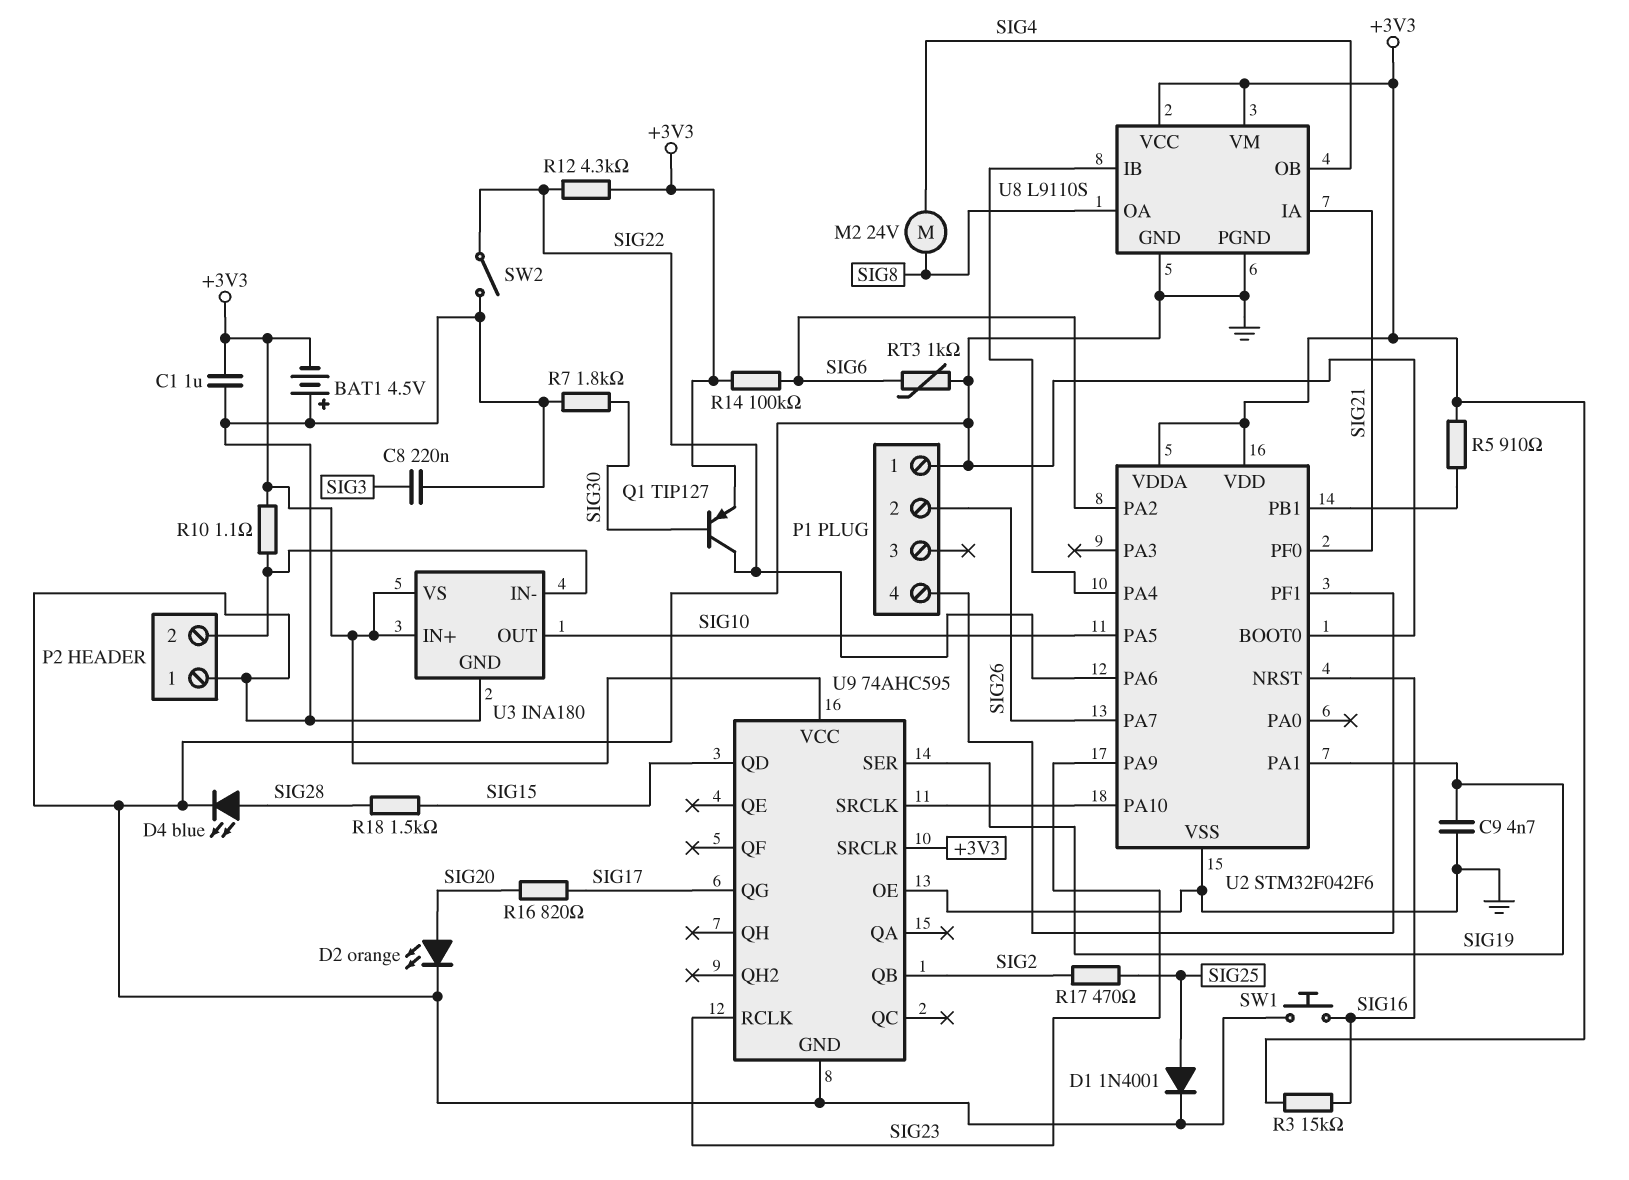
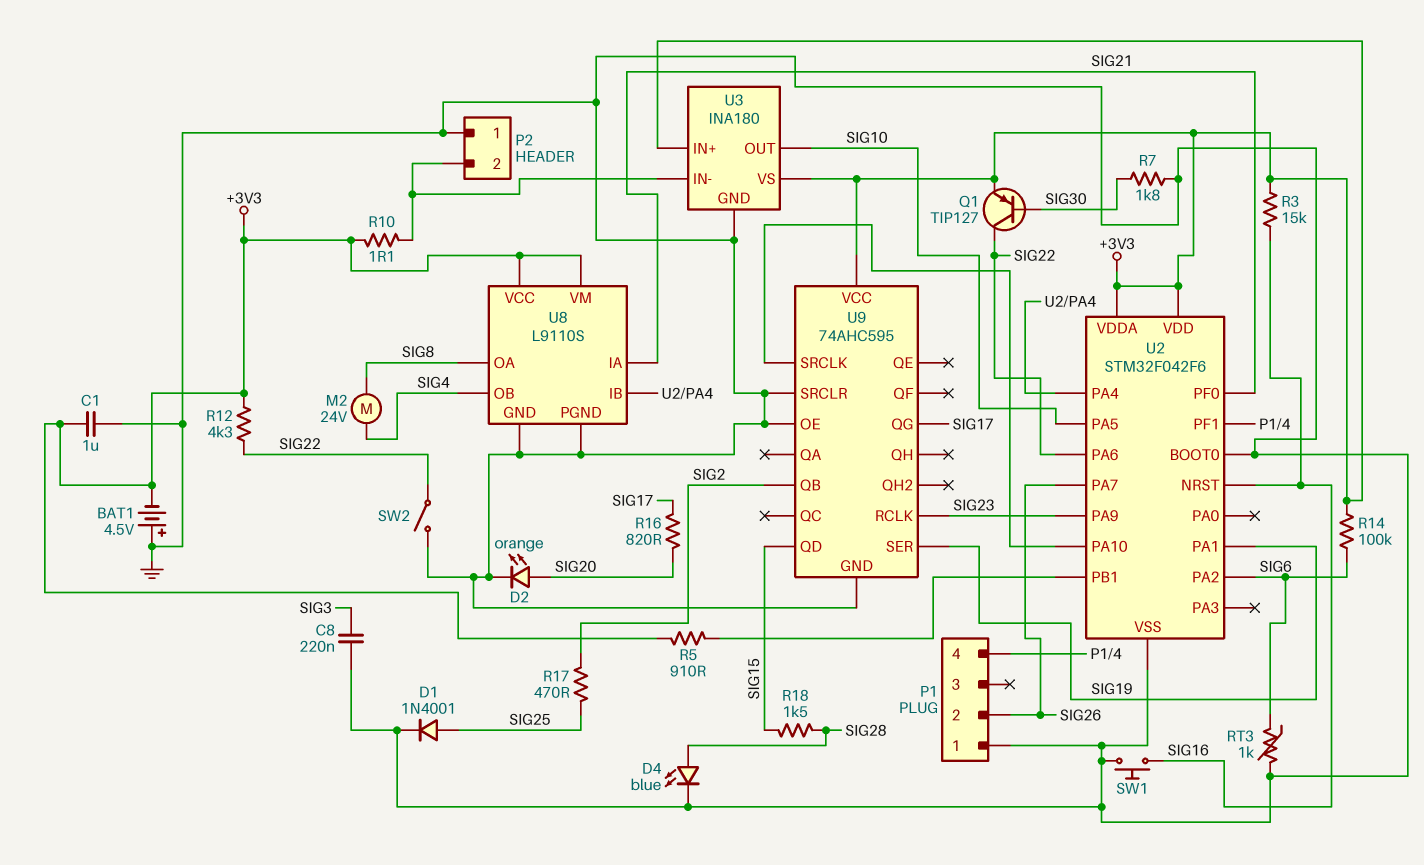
C9: 4.7nF (GND, SIG19) -> none
U9 pin SRCLR: +3V3 -> GND

